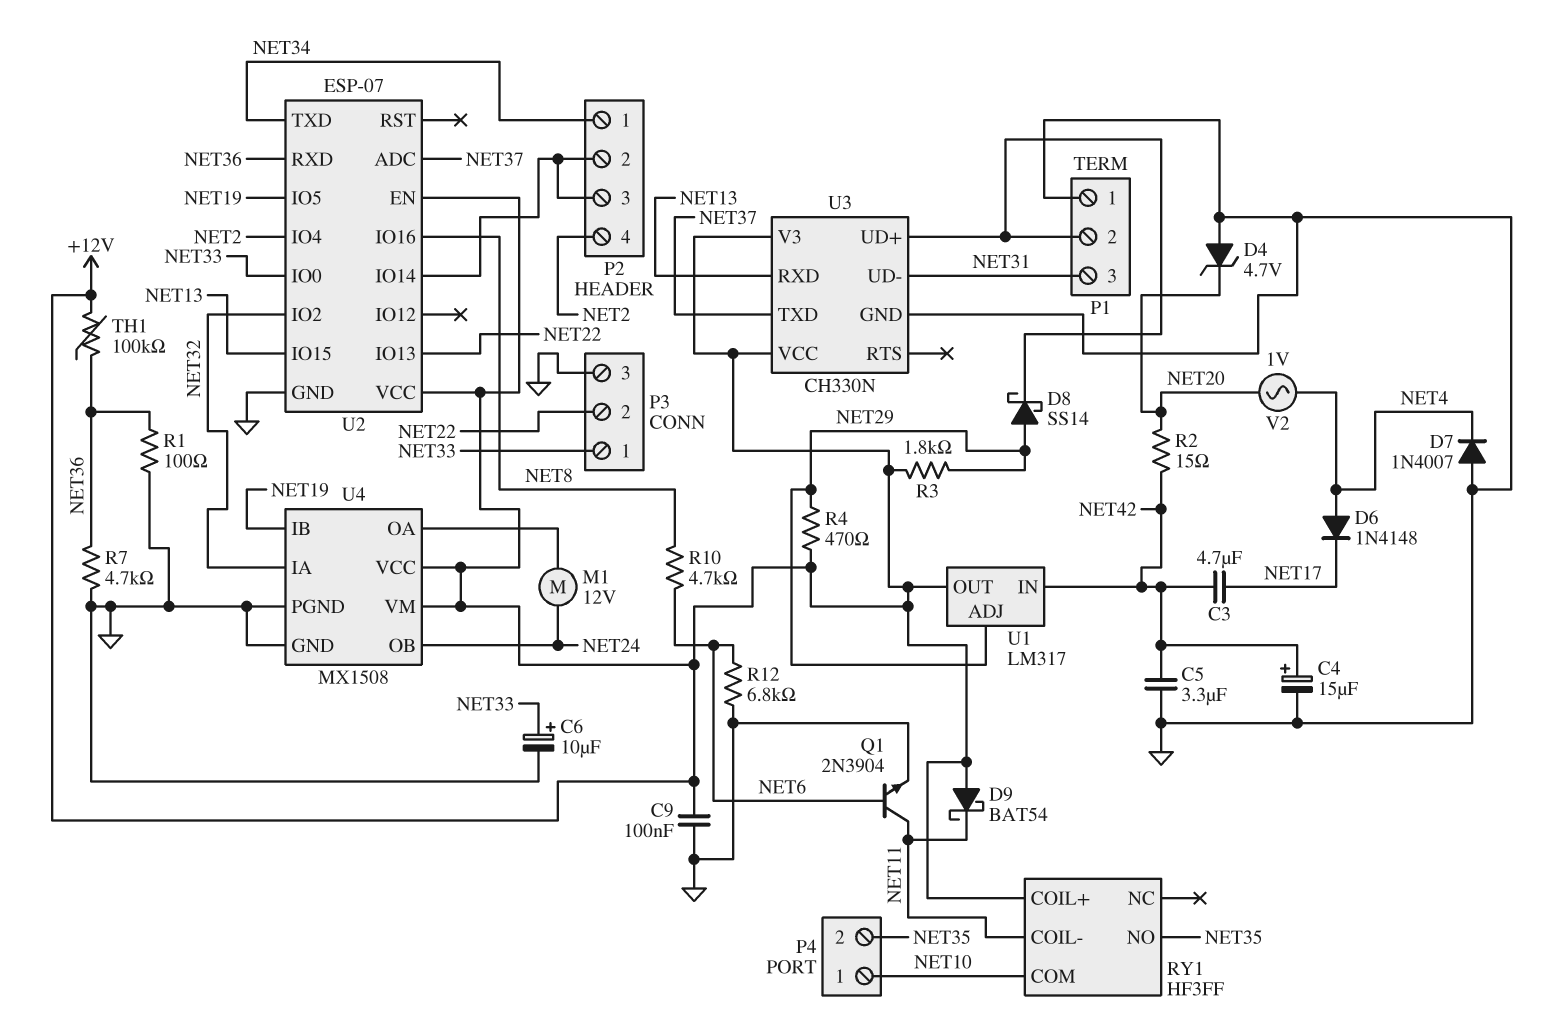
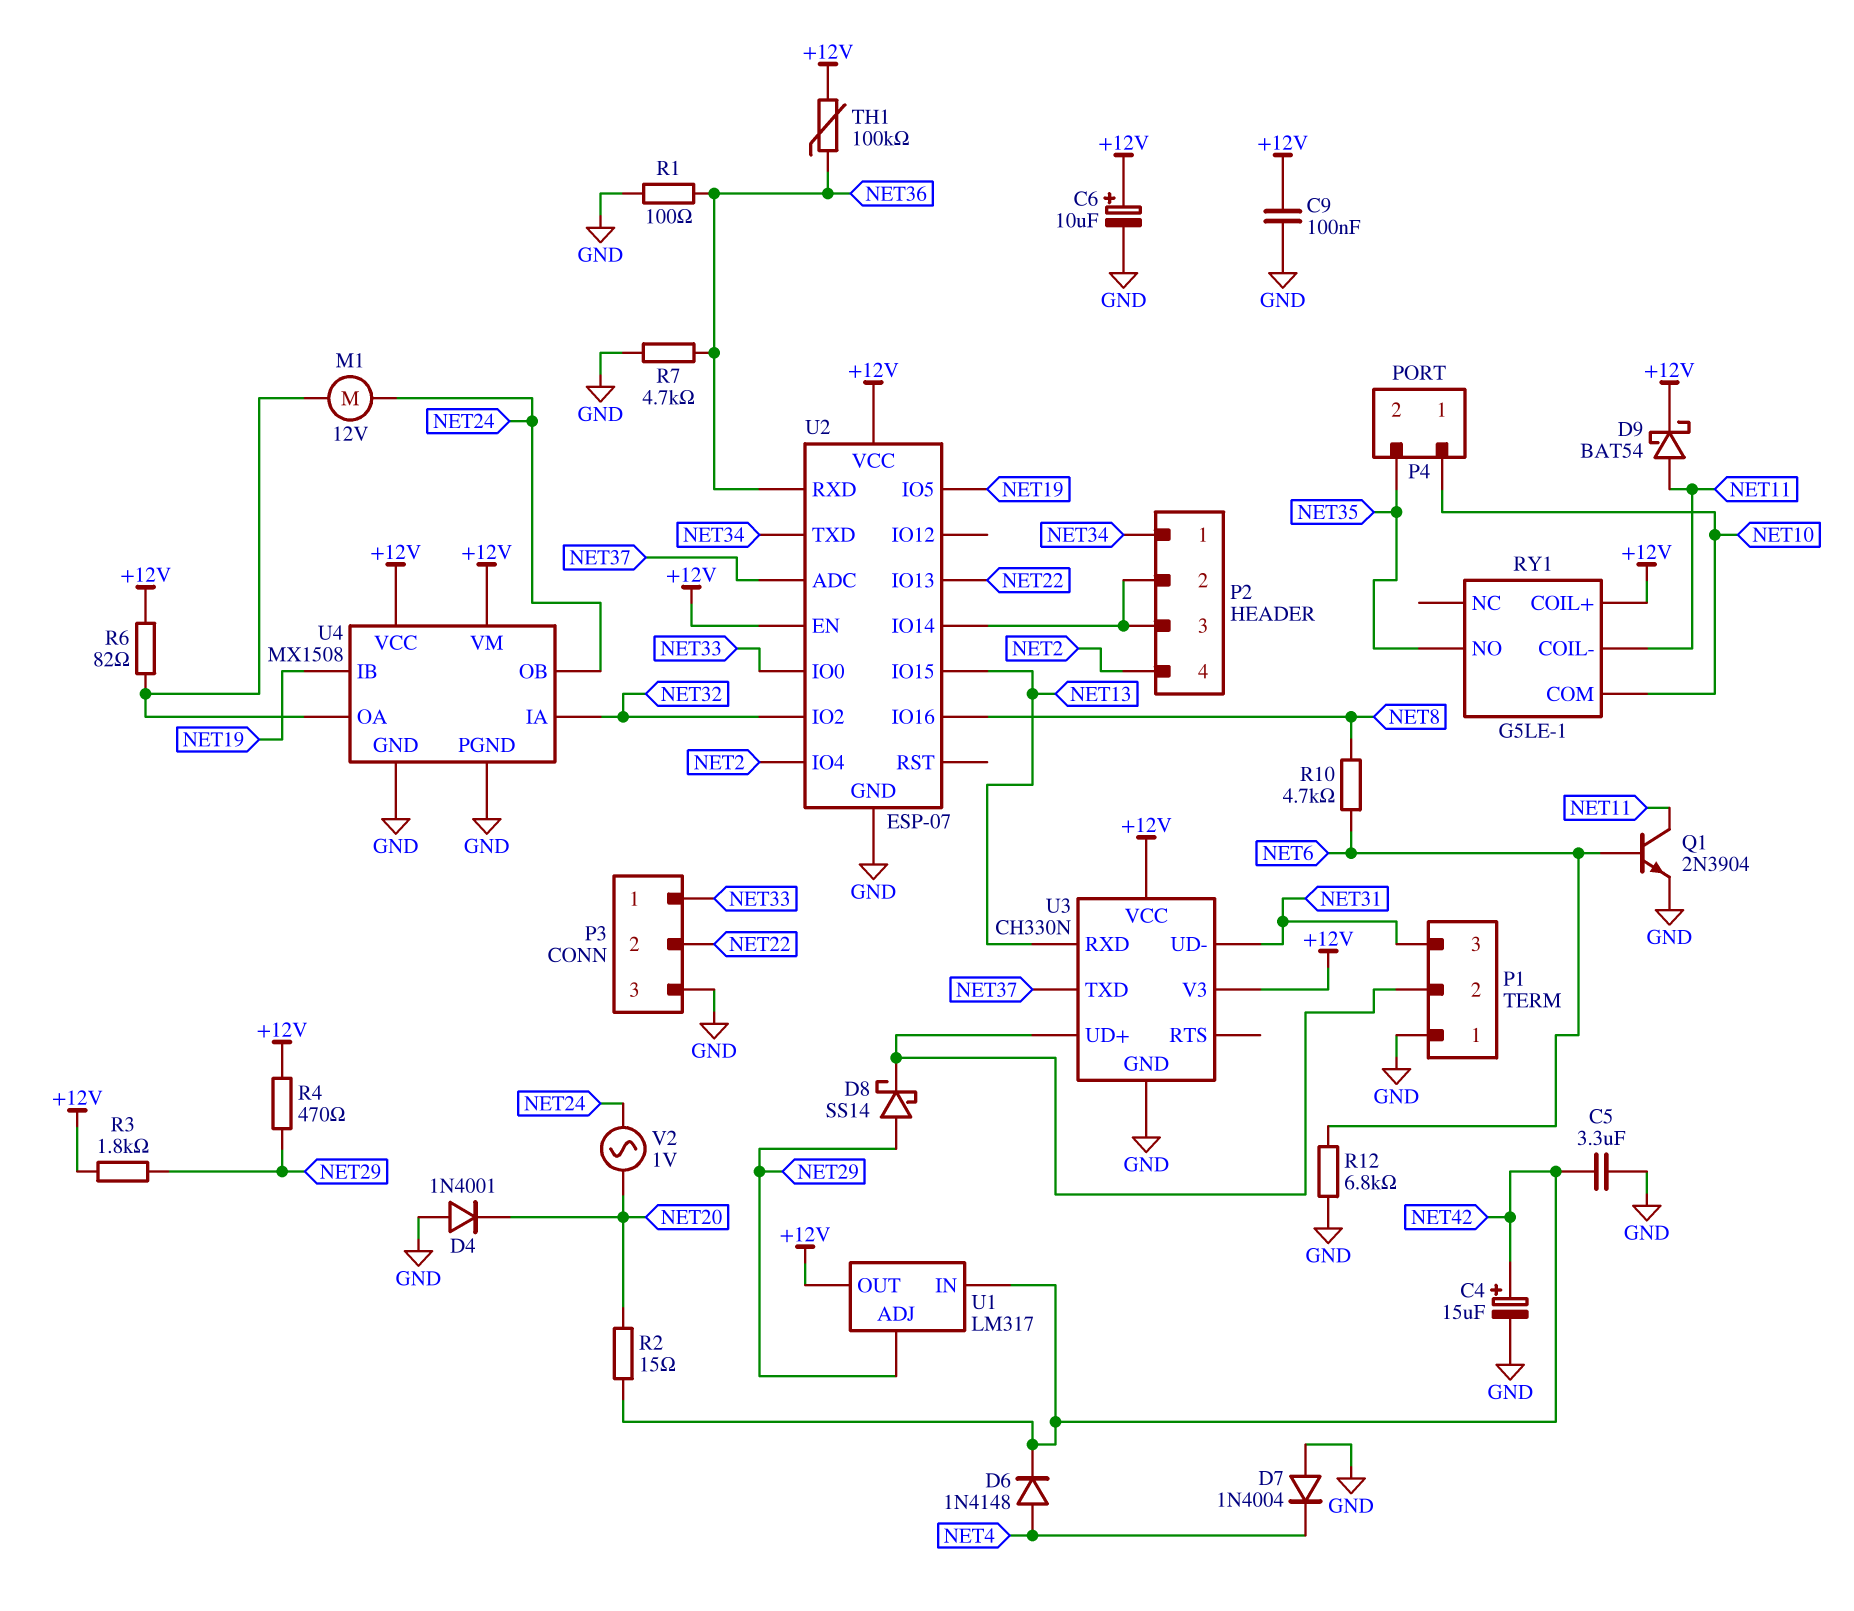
C3: 4.7uF (NET17, NET42) -> none
C6: 10uF (plus NET33, minus GND) -> 10uF (plus +12V, minus GND)
D4: zener 4.7V (A GND, K NET20) -> diode 1N4001 (A GND, K NET20)
D6: diode 1N4148 (A NET4, K NET17) -> diode 1N4148 (A NET4, K NET42)
D7: diode 1N4007 (A GND, K NET4) -> diode 1N4004 (A GND, K NET4)
D9: schottky BAT54 (A +12V, K NET11) -> schottky BAT54 (A NET11, K +12V)
R6: none -> 82 (+12V, U4/OA)
RY1: HF3FF -> G5LE-1
V2: AC 1V (NET4, NET20) -> AC 1V (NET20, NET24)

